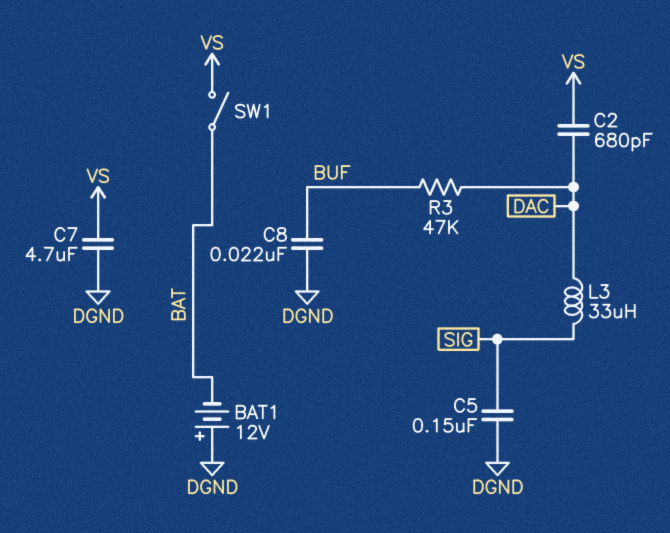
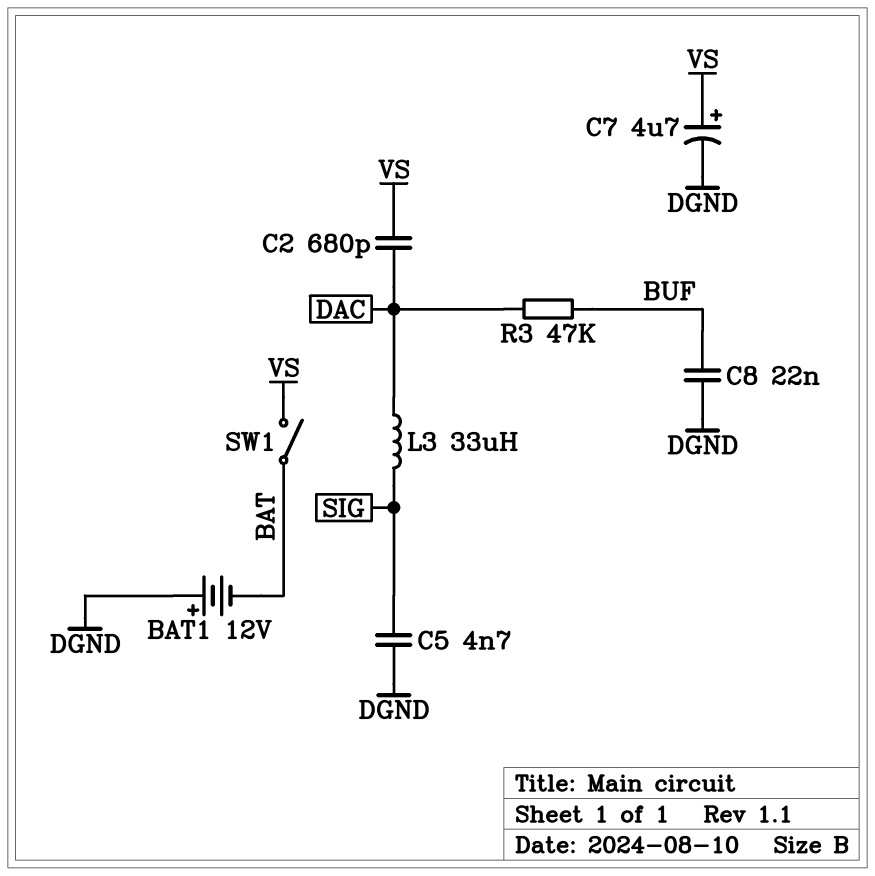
C5: 150nF (DGND, SIG) -> 4.7nF (DGND, SIG)
C7: 4.7uF (DGND, VS) -> 4.7uF (plus VS, minus DGND)

